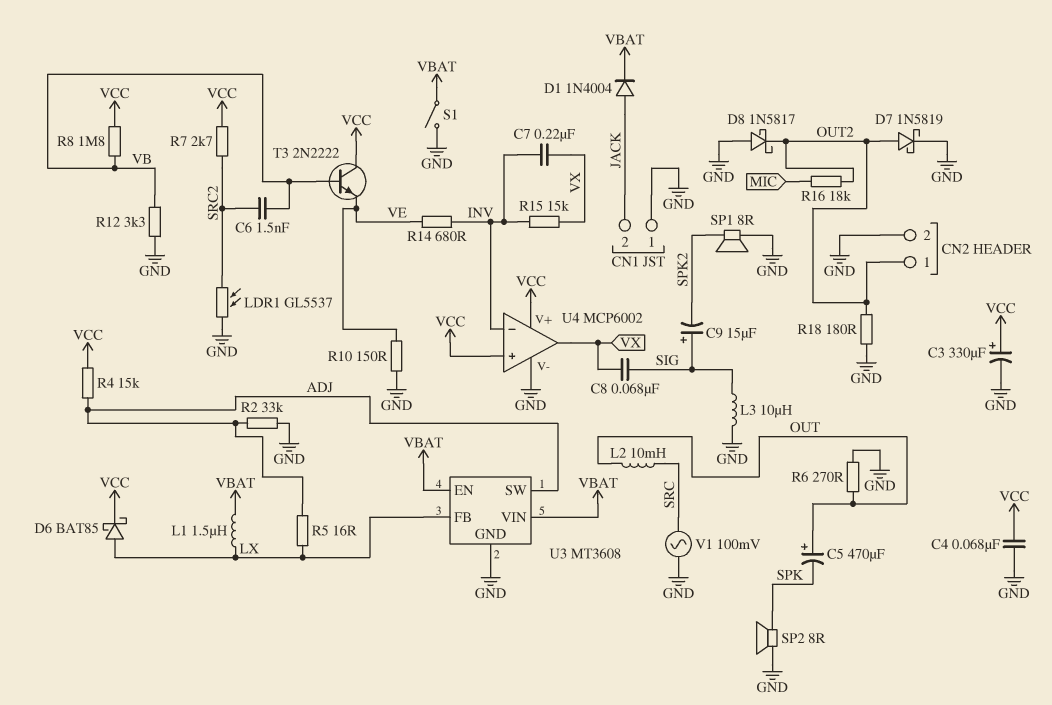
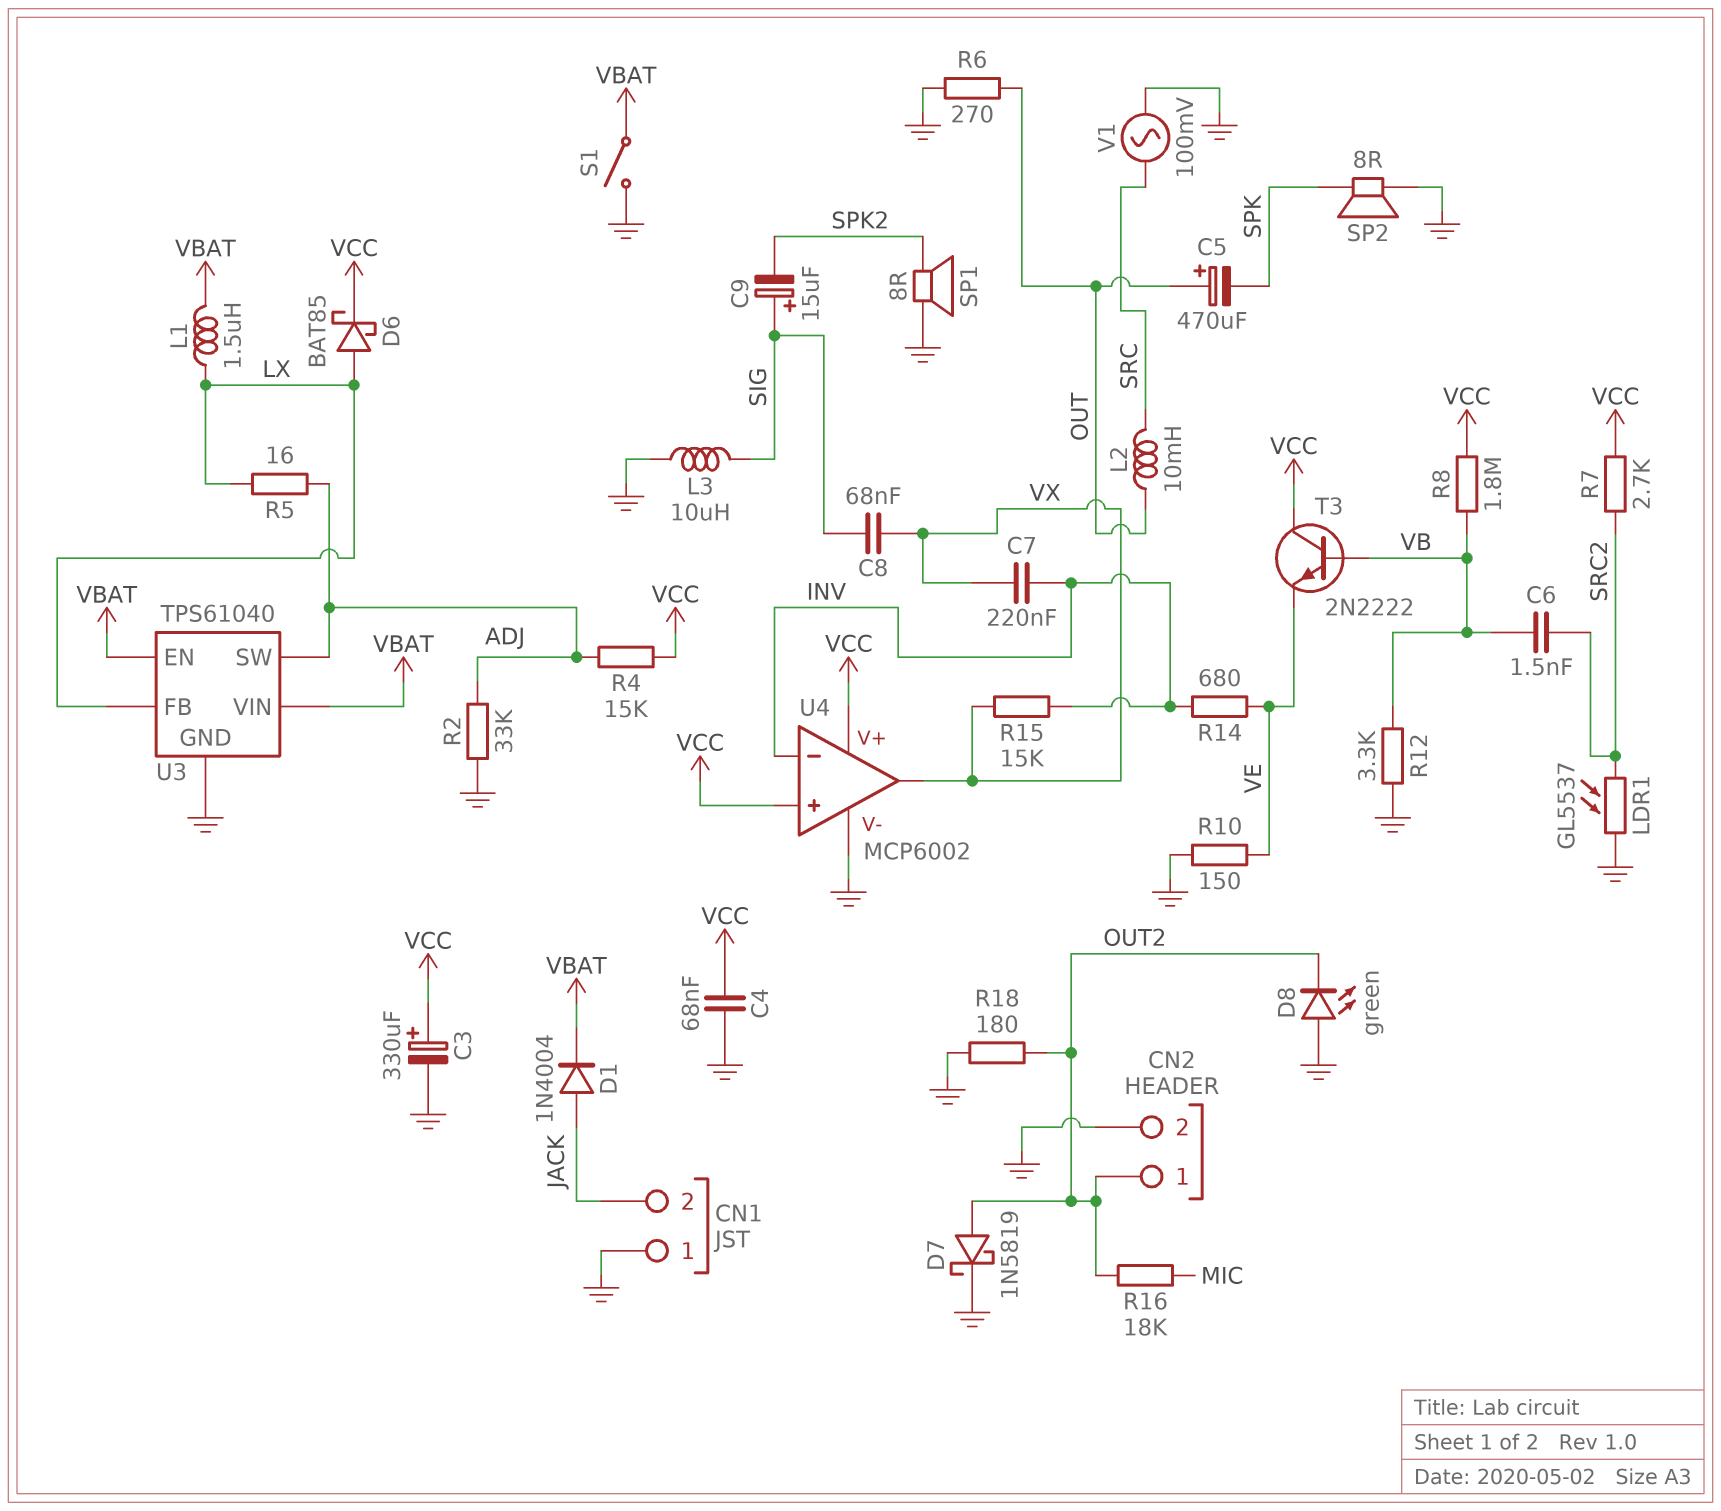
D8: schottky 1N5817 (A GND, K OUT2) -> LED green (A GND, K OUT2)
U3: MT3608 -> TPS61040

